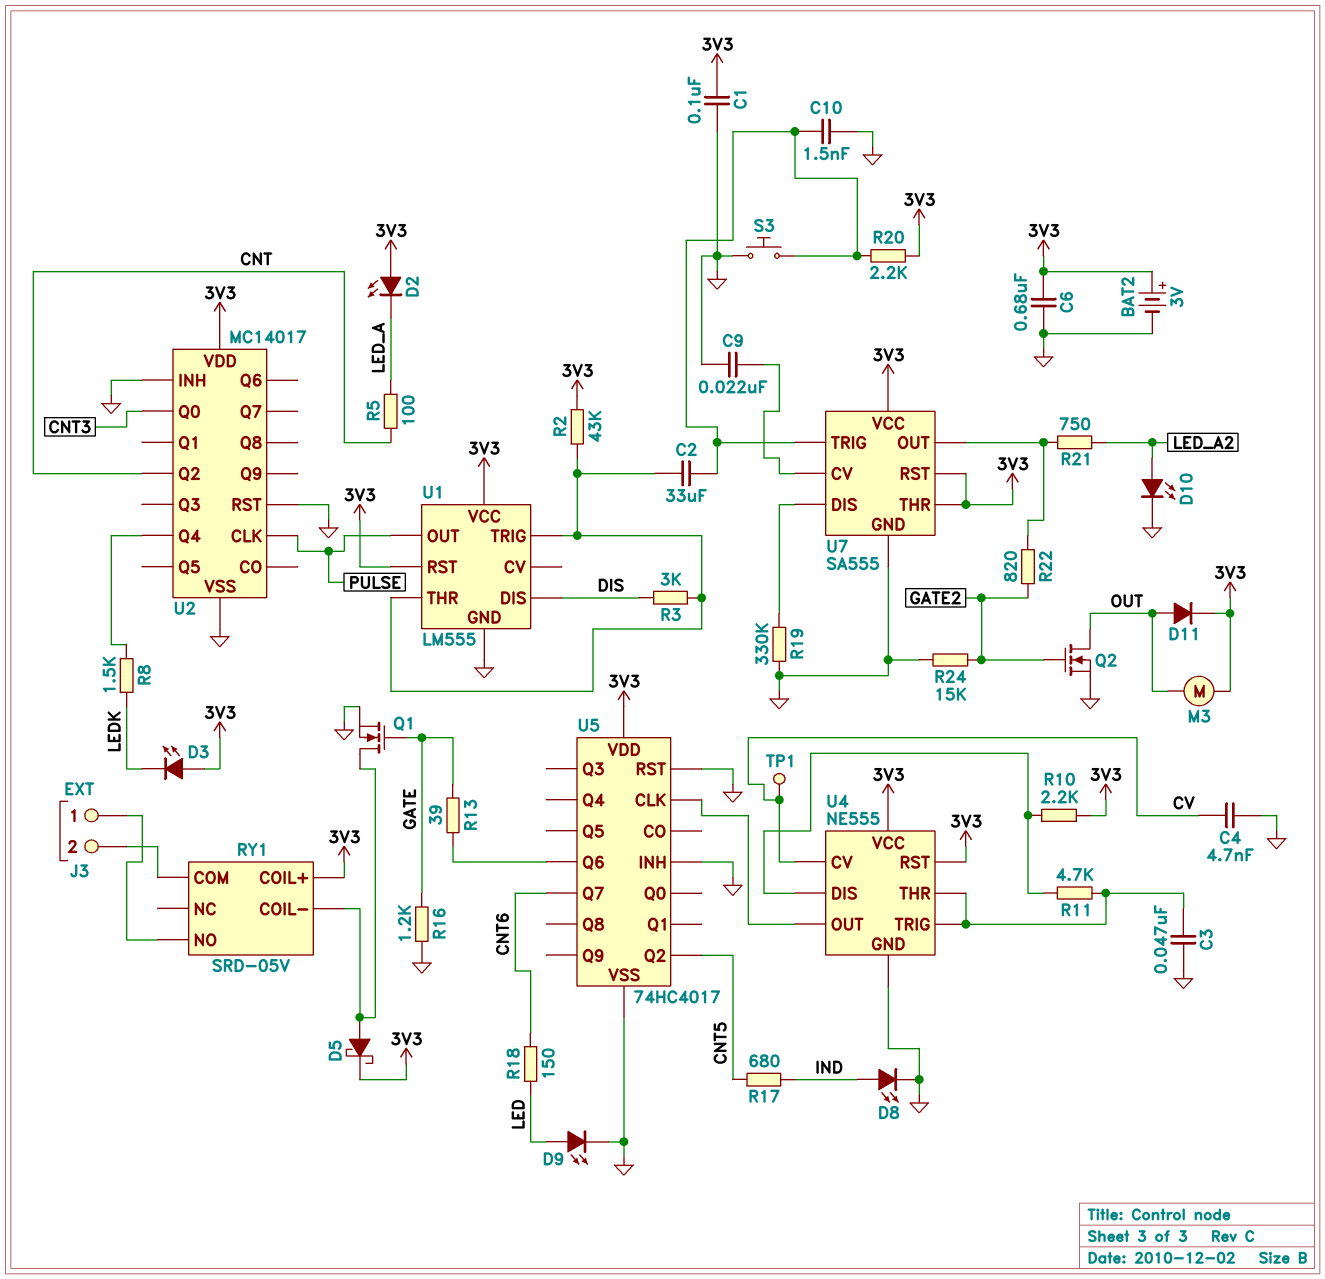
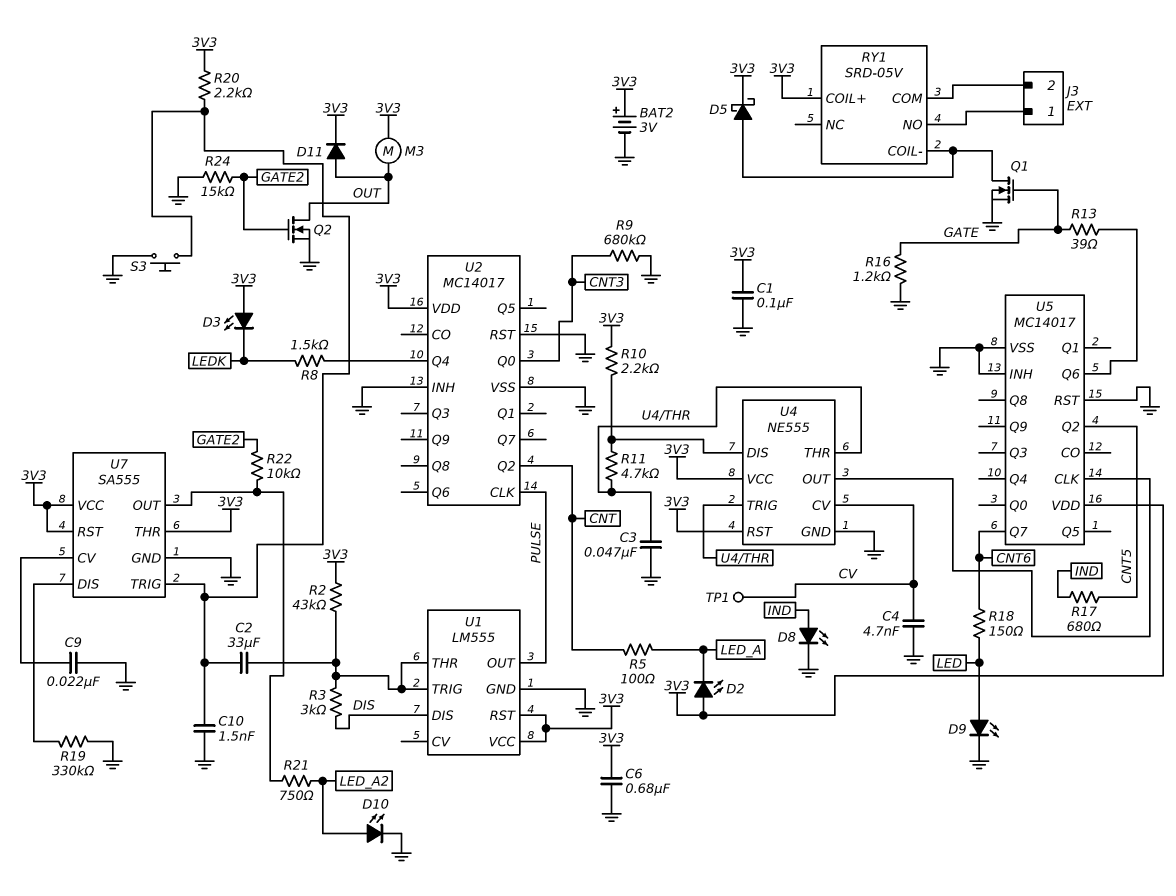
R9: none -> 680k (CNT3, GND)
R22: 820 (GATE2, U7/OUT) -> 10k (GATE2, U7/OUT)
U5: 74HC4017 -> MC14017

